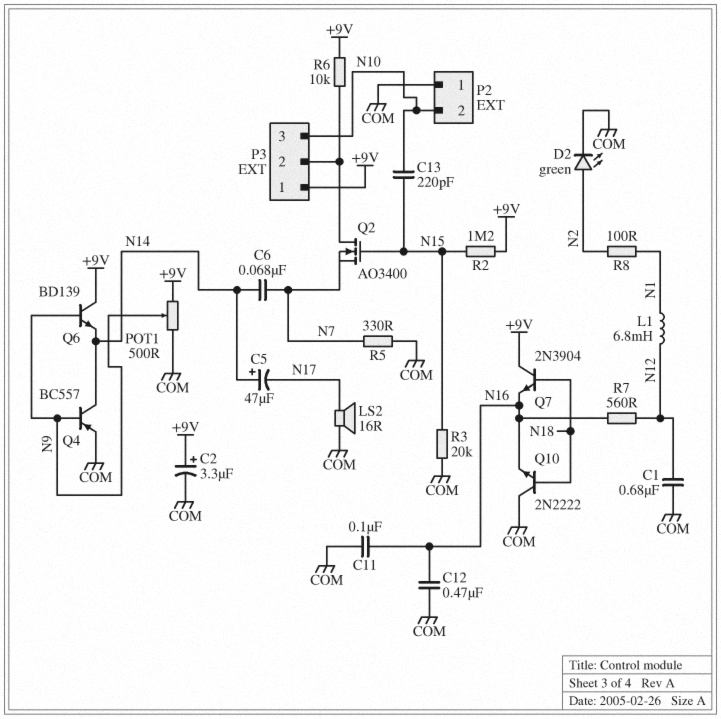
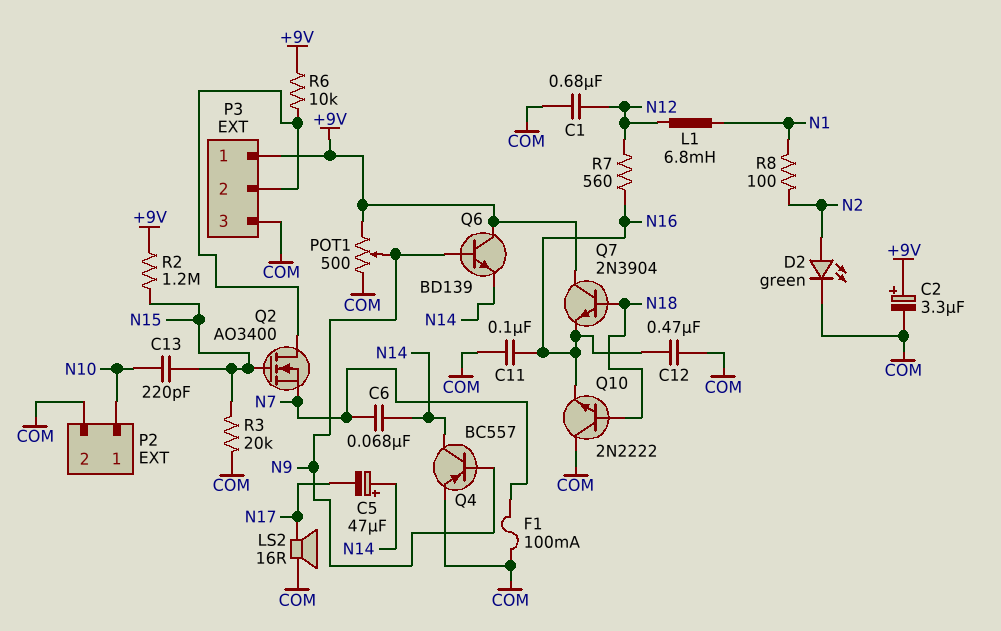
F1: none -> 100mA (COM, N7)
P2 pin 1: COM -> N10
P2 pin 2: N10 -> COM
P3 pin 3: N10 -> COM
R5: 330 (COM, N7) -> none

